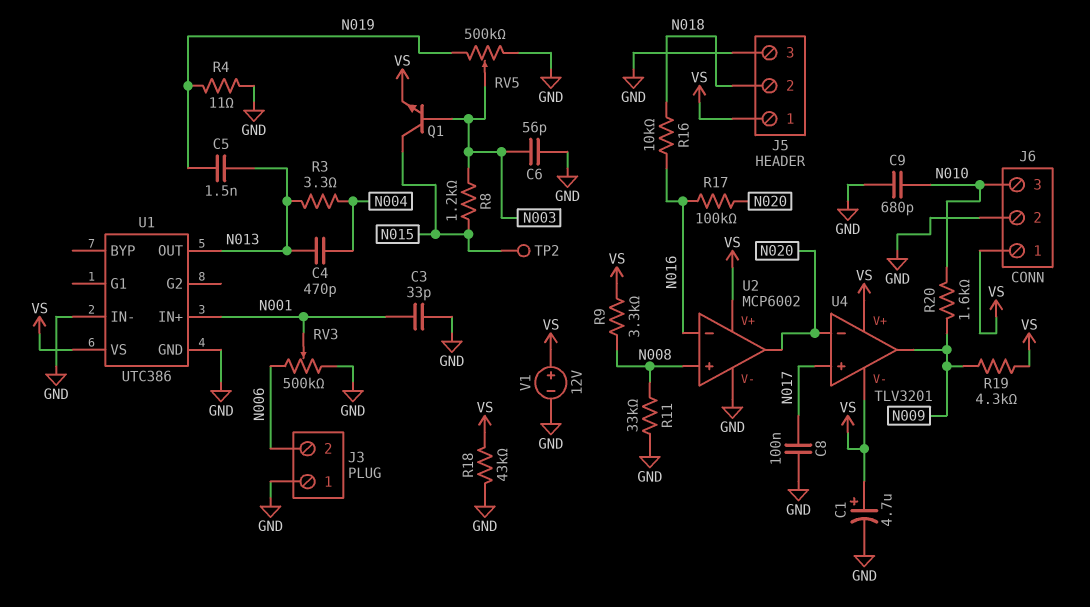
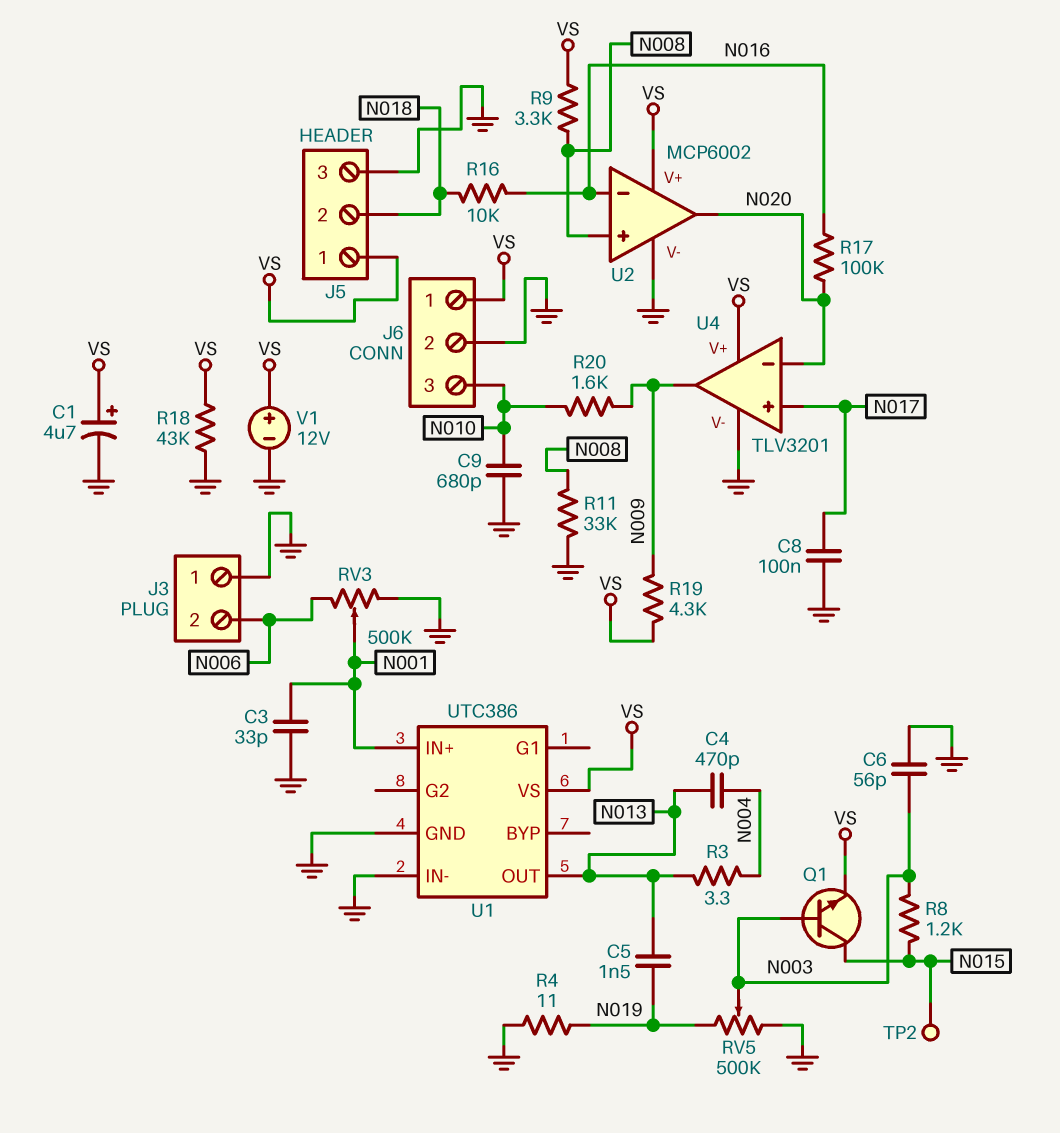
U4 pin V-: VS -> GND

